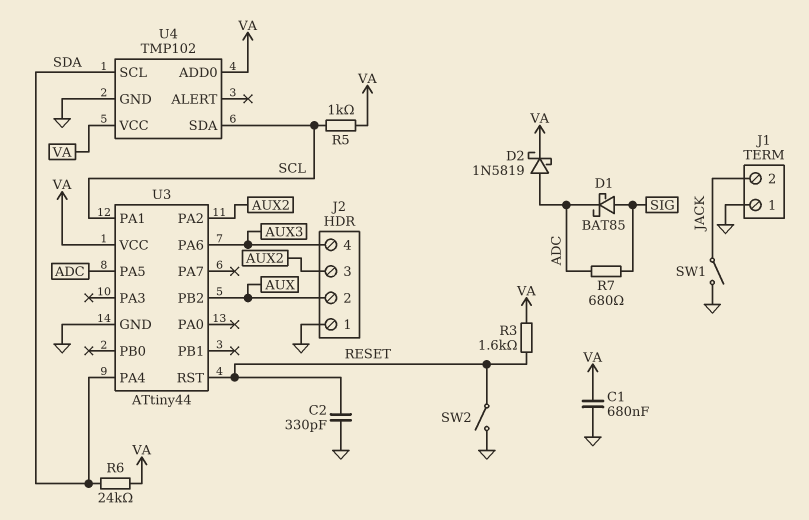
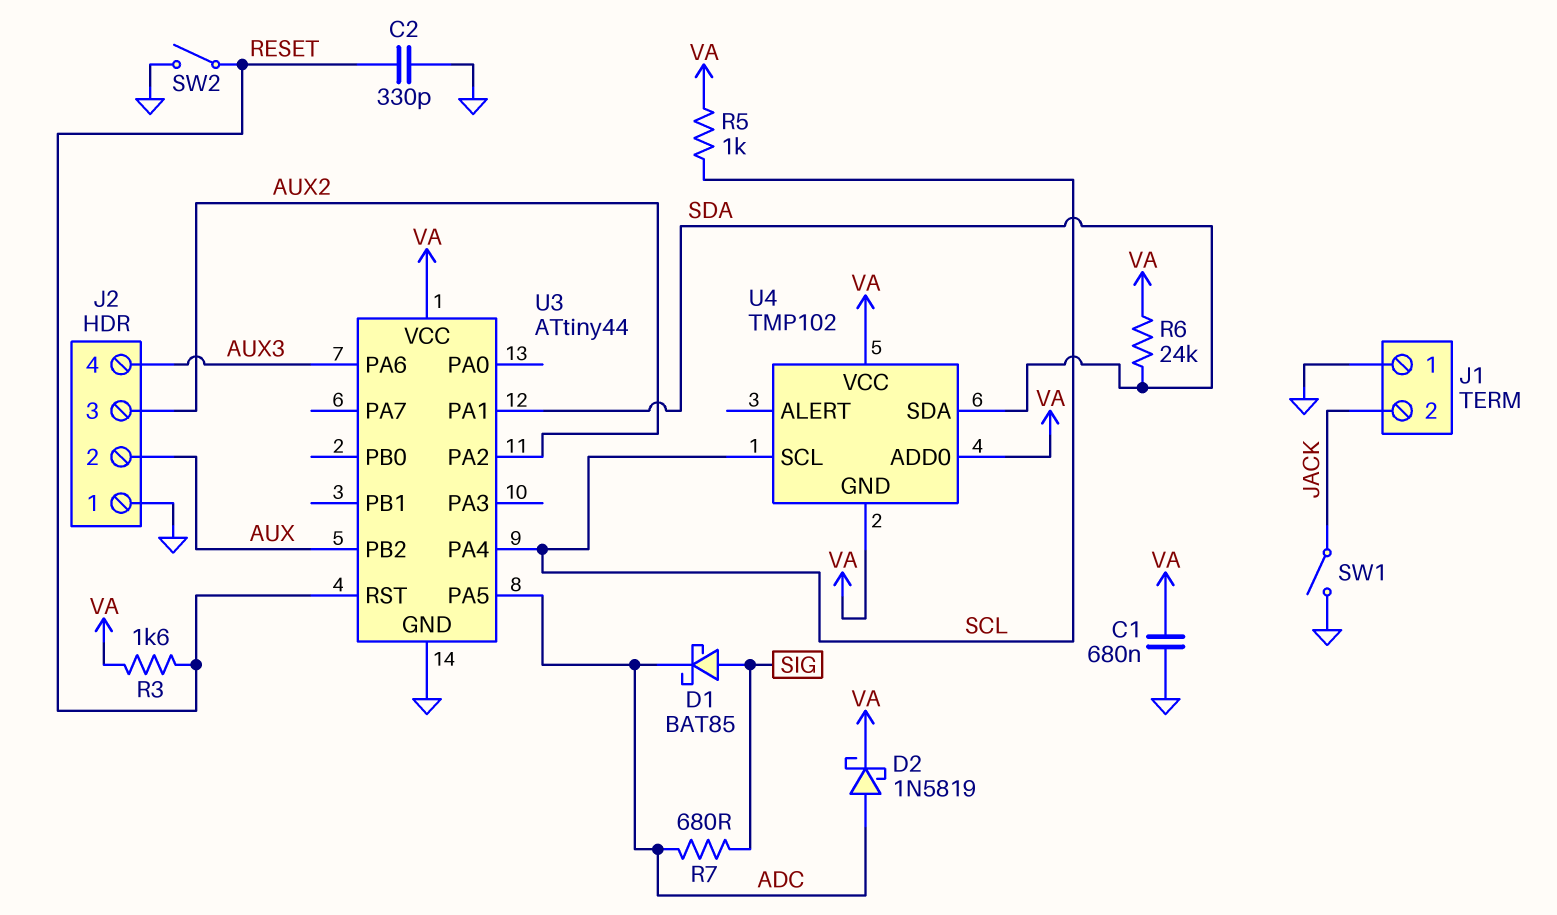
U3 pin PA1: SCL -> SDA
U3 pin PA4: SDA -> SCL
U4 pin GND: GND -> VA
U4 pin SCL: SDA -> SCL
U4 pin SDA: SCL -> SDA

